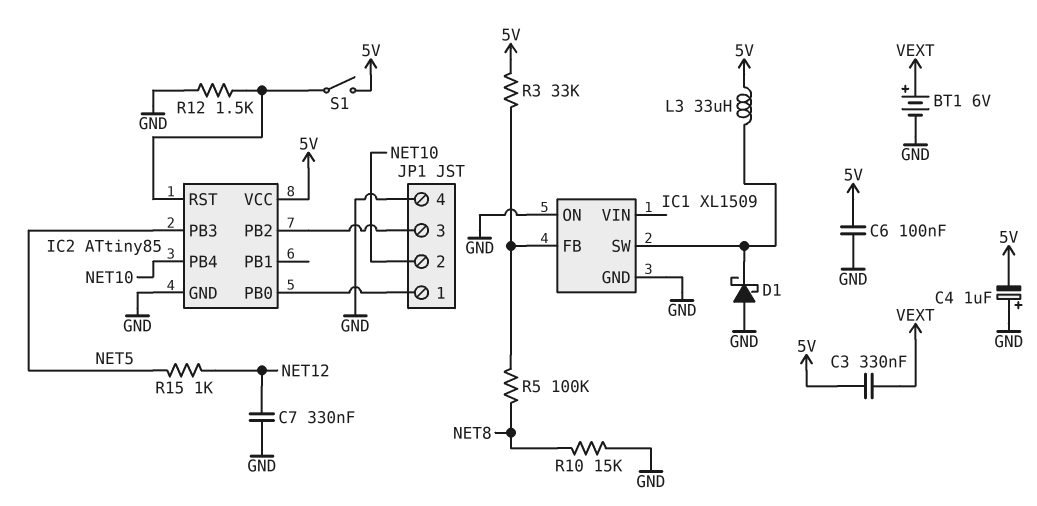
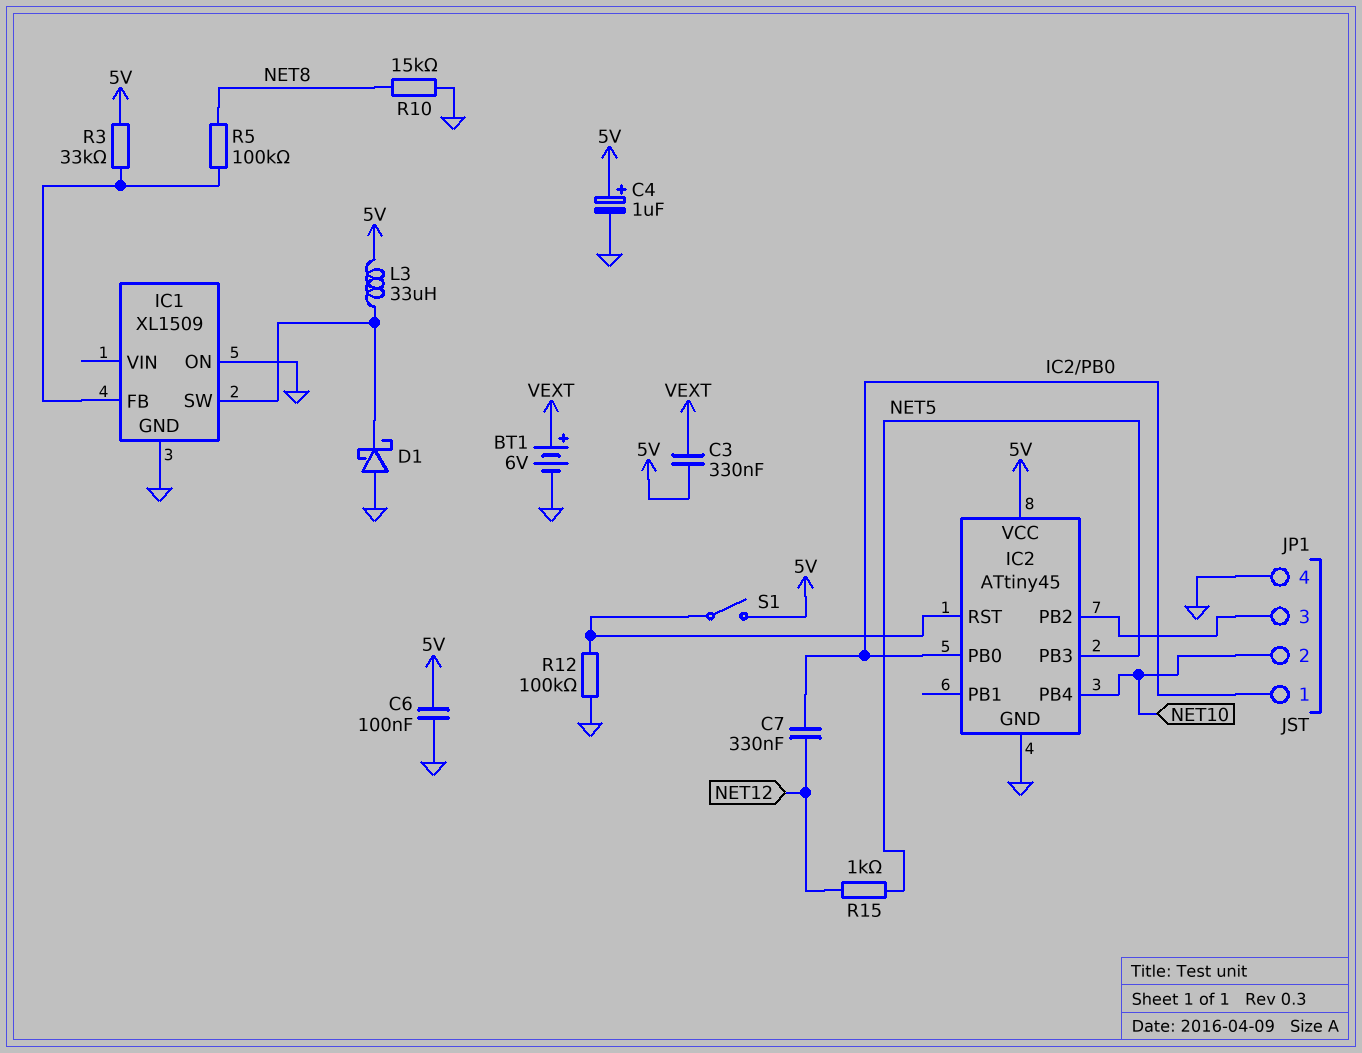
C4: 1uF (plus GND, minus 5V) -> 1uF (plus 5V, minus GND)
C7: 330nF (GND, NET12) -> 330nF (IC2/PB0, NET12)
IC2: ATtiny85 -> ATtiny45
R12: 1.5k (GND, IC2/RST) -> 100k (GND, IC2/RST)

